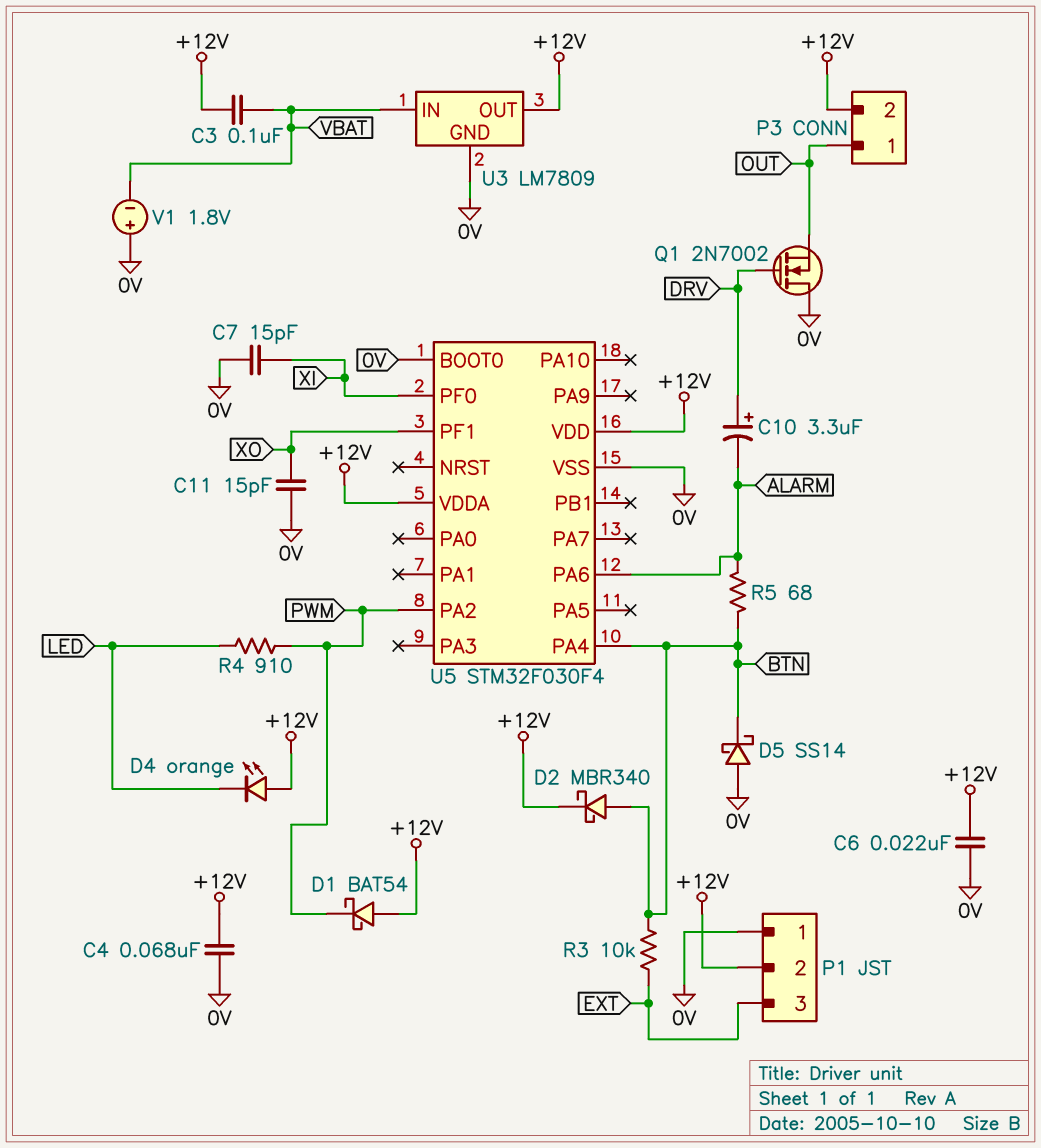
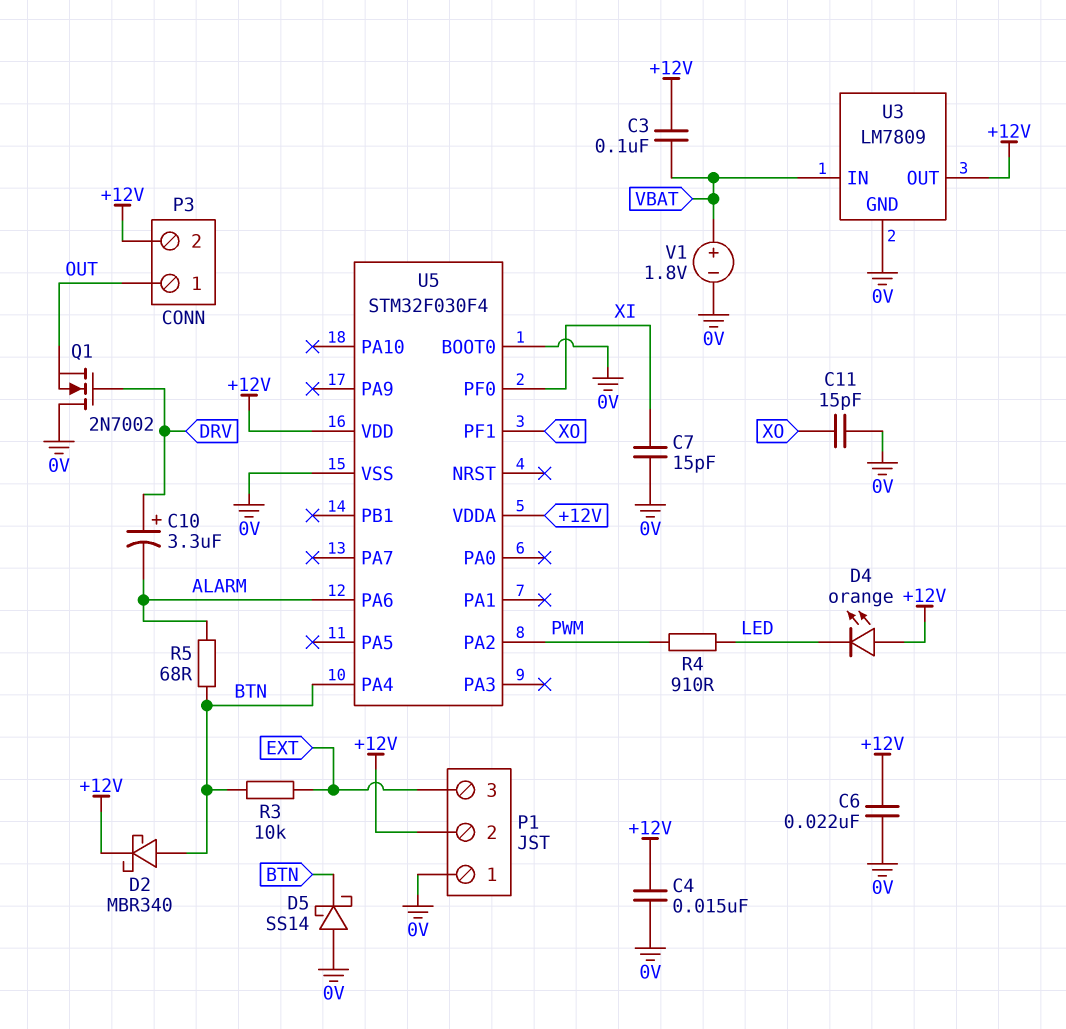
C4: 68nF (+12V, 0V) -> 15nF (+12V, 0V)
D1: schottky BAT54 (A +12V, K PWM) -> none
V1: 1.8V (plus 0V, minus VBAT) -> 1.8V (plus VBAT, minus 0V)

